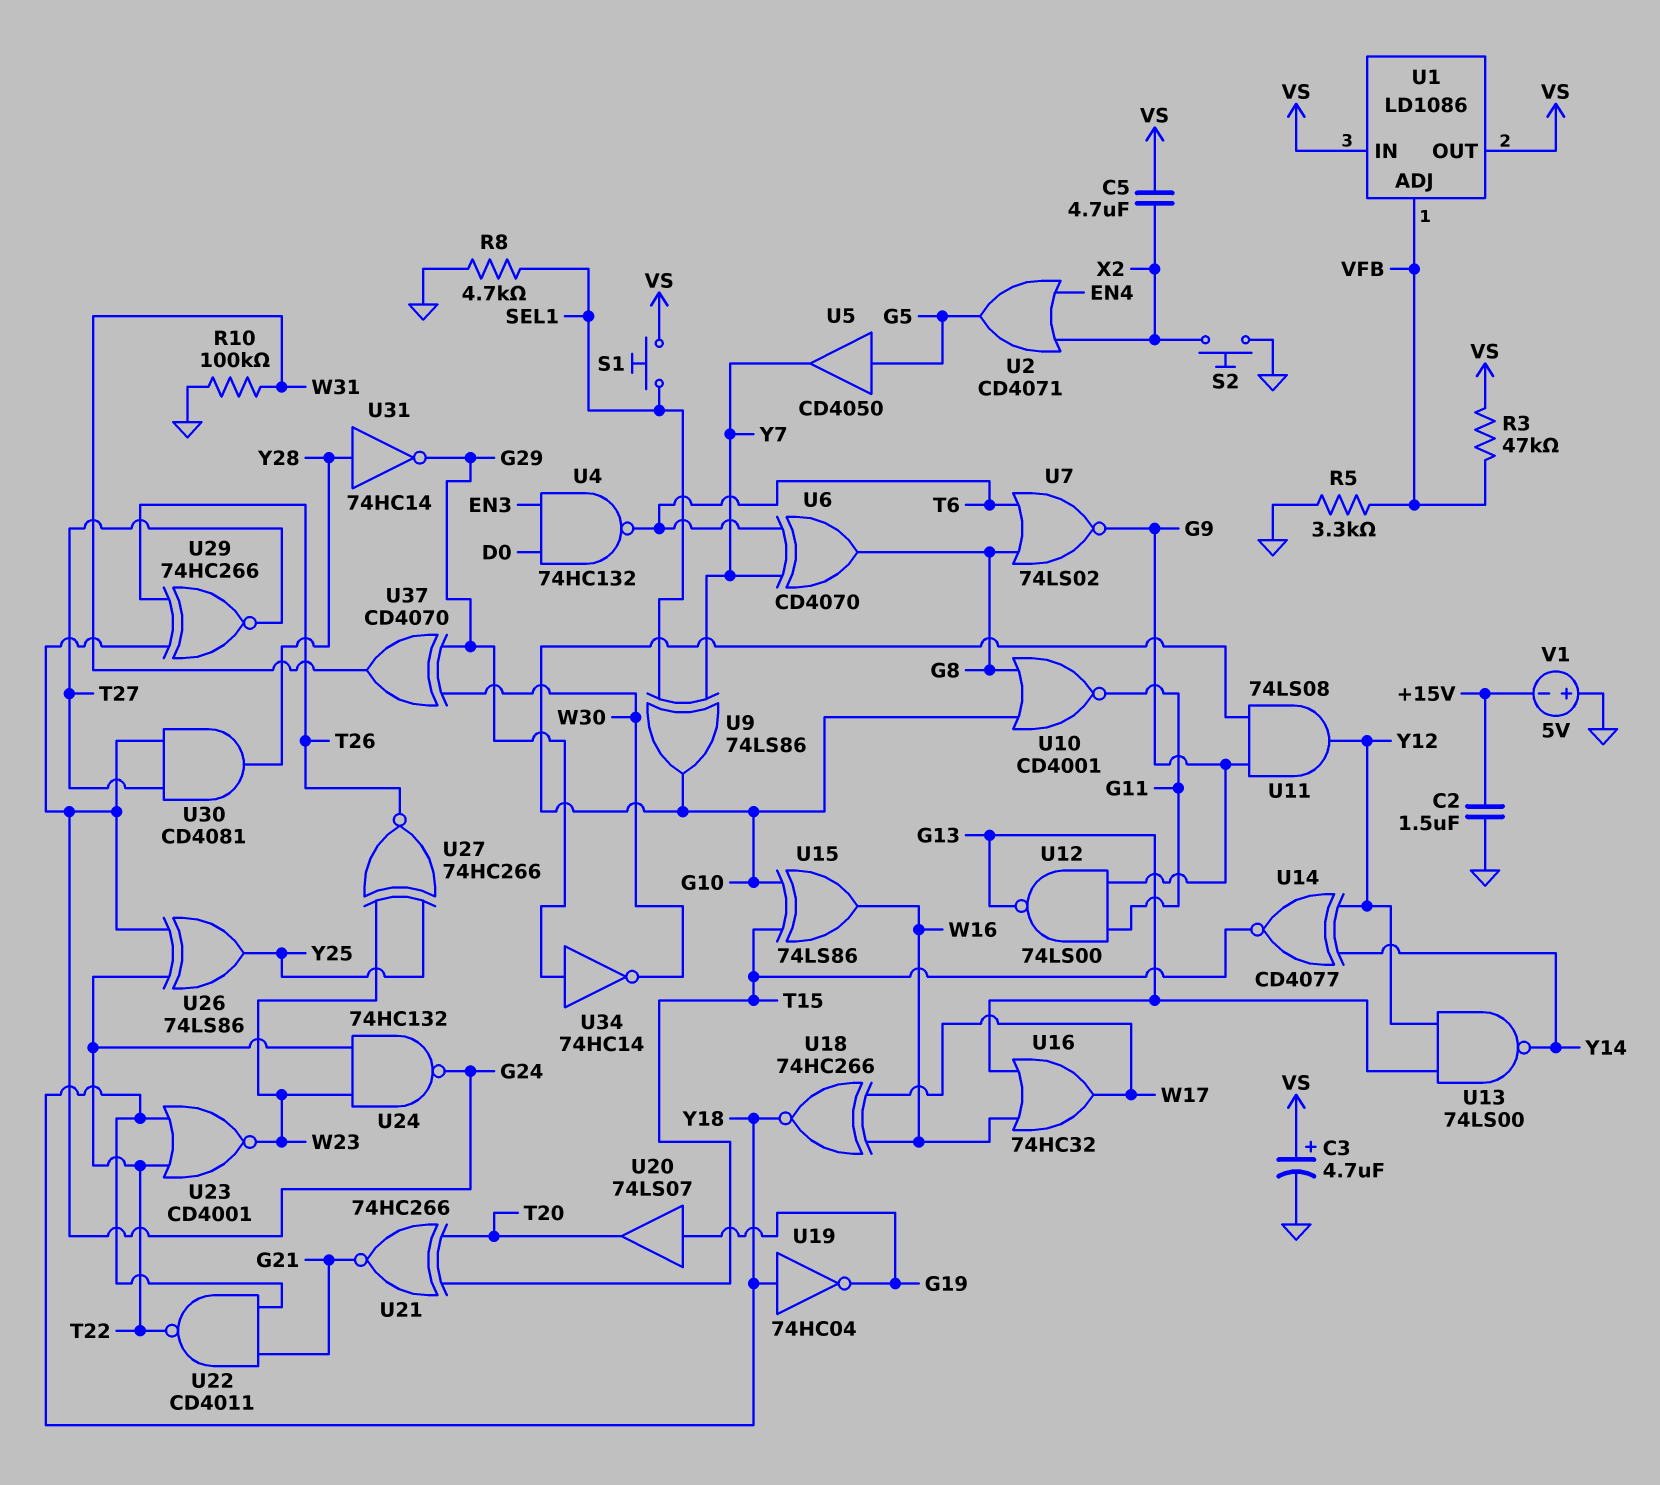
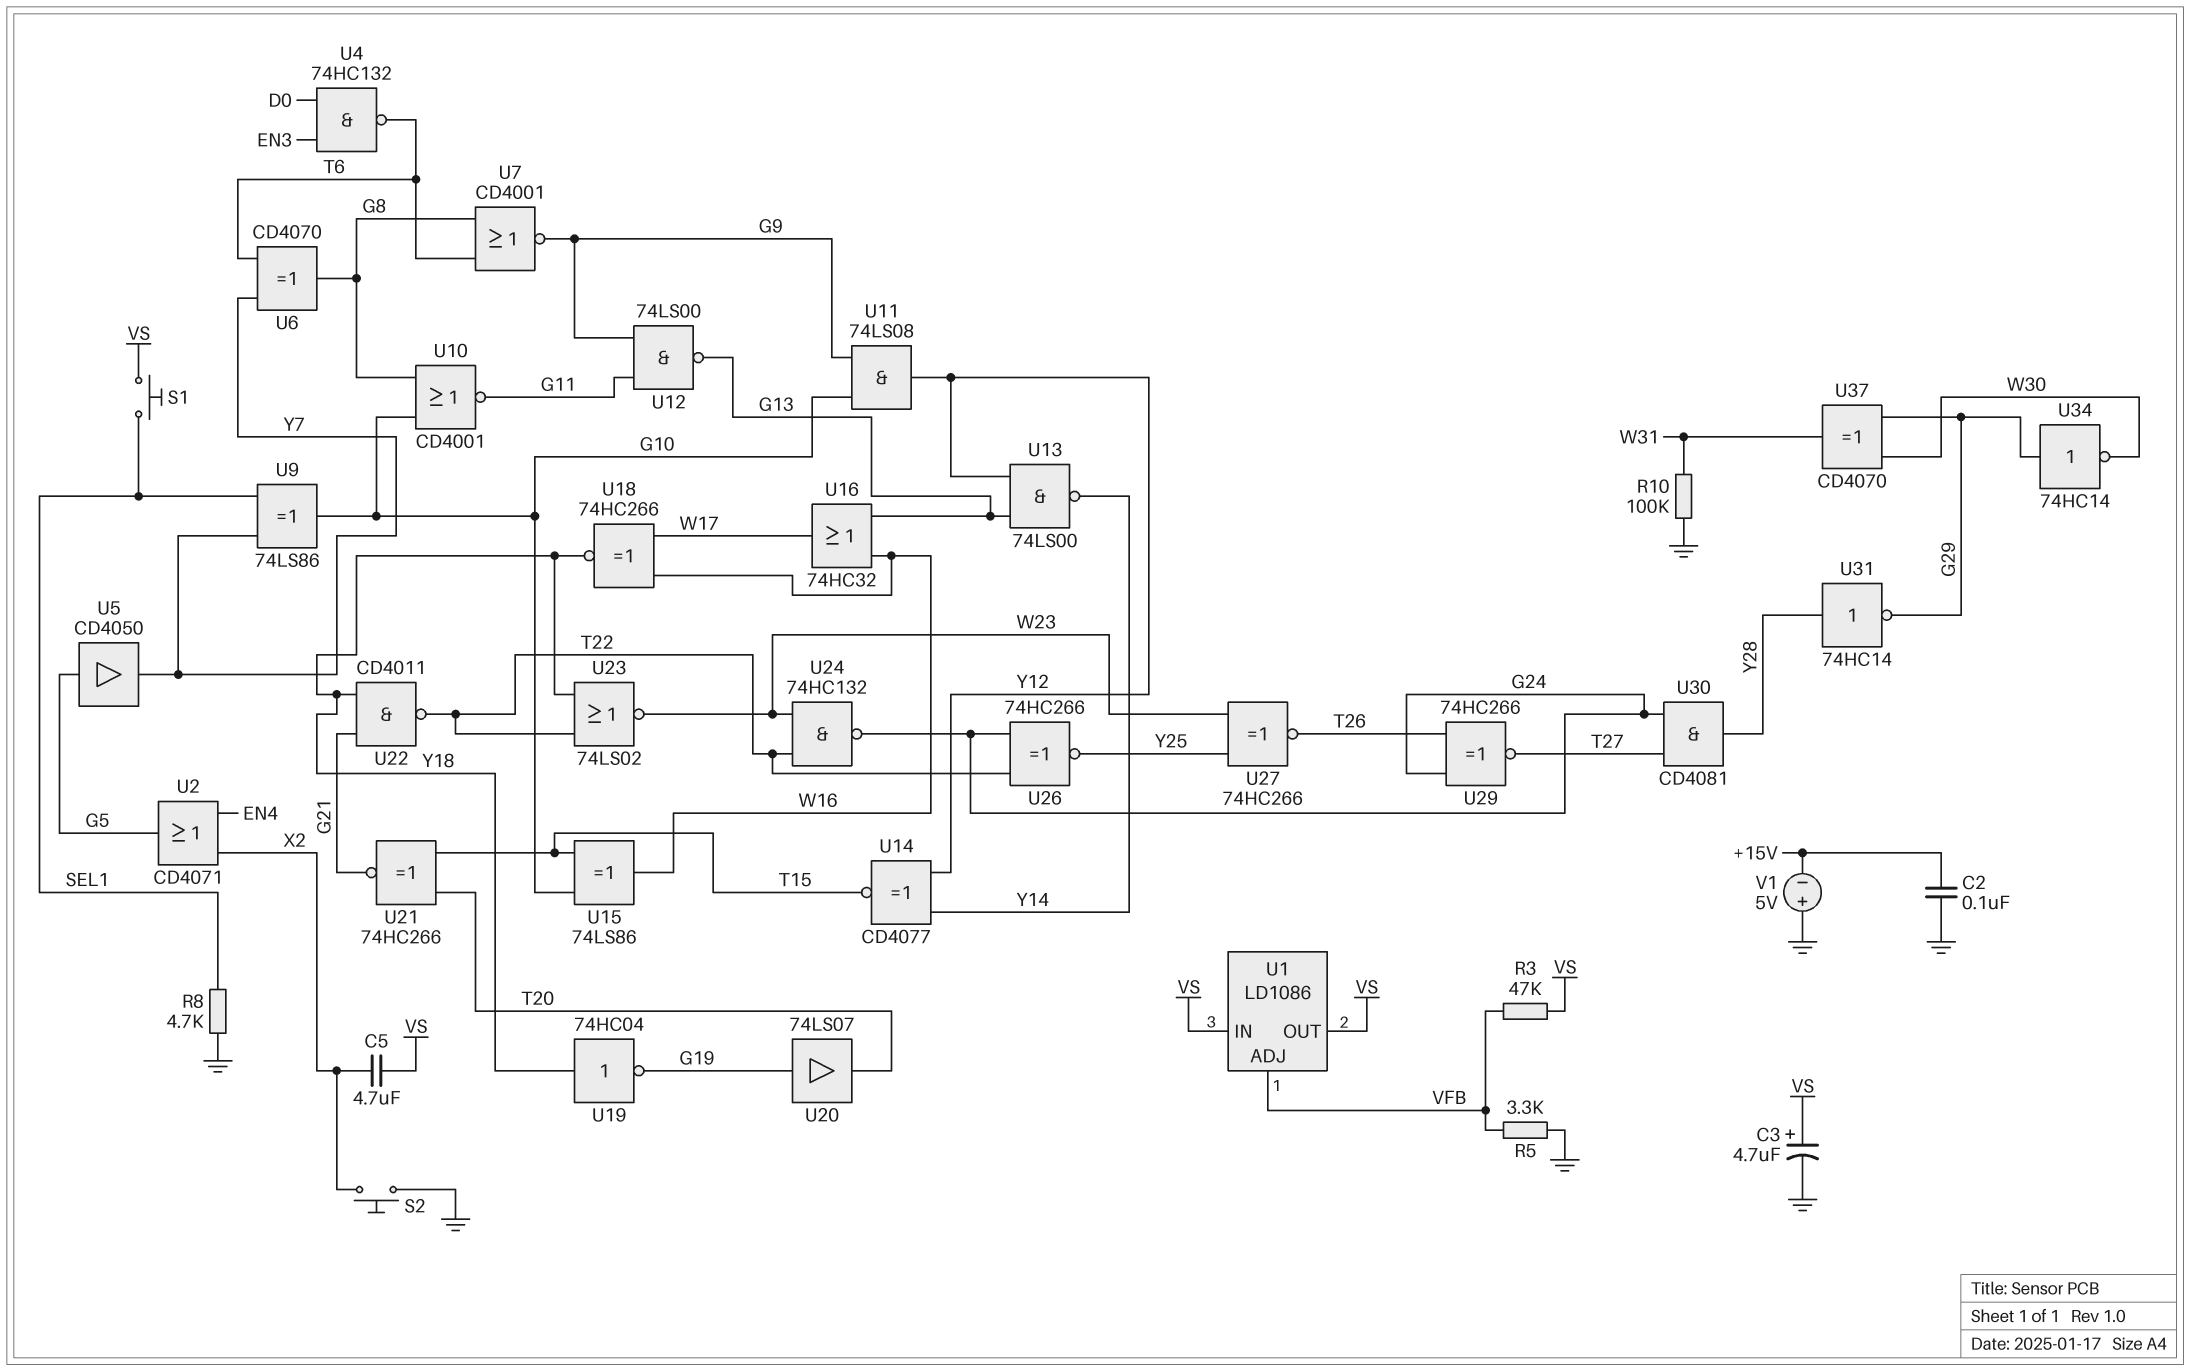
C2: 1.5uF (+15V, GND) -> 100nF (+15V, GND)
U7: NOR 74LS02 (in G8, in T6, out G9) -> NOR CD4001 (in G8, in T6, out G9)
U23: NOR CD4001 (in T22, in Y18, out W23) -> NOR 74LS02 (in T22, in Y18, out W23)
U26: XOR 74LS86 (in G24, in T22, out Y25) -> XNOR 74HC266 (in G24, in T22, out Y25)

